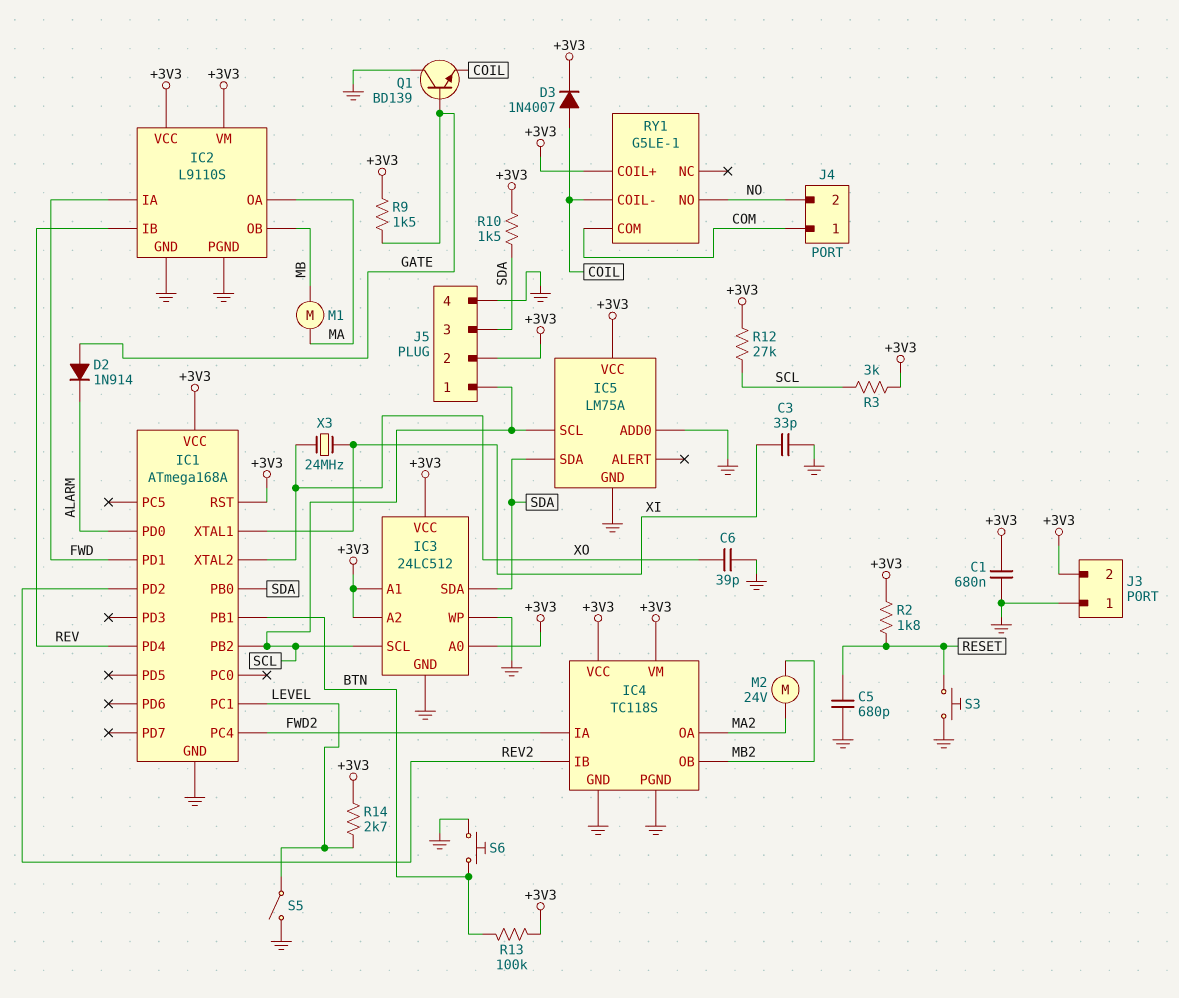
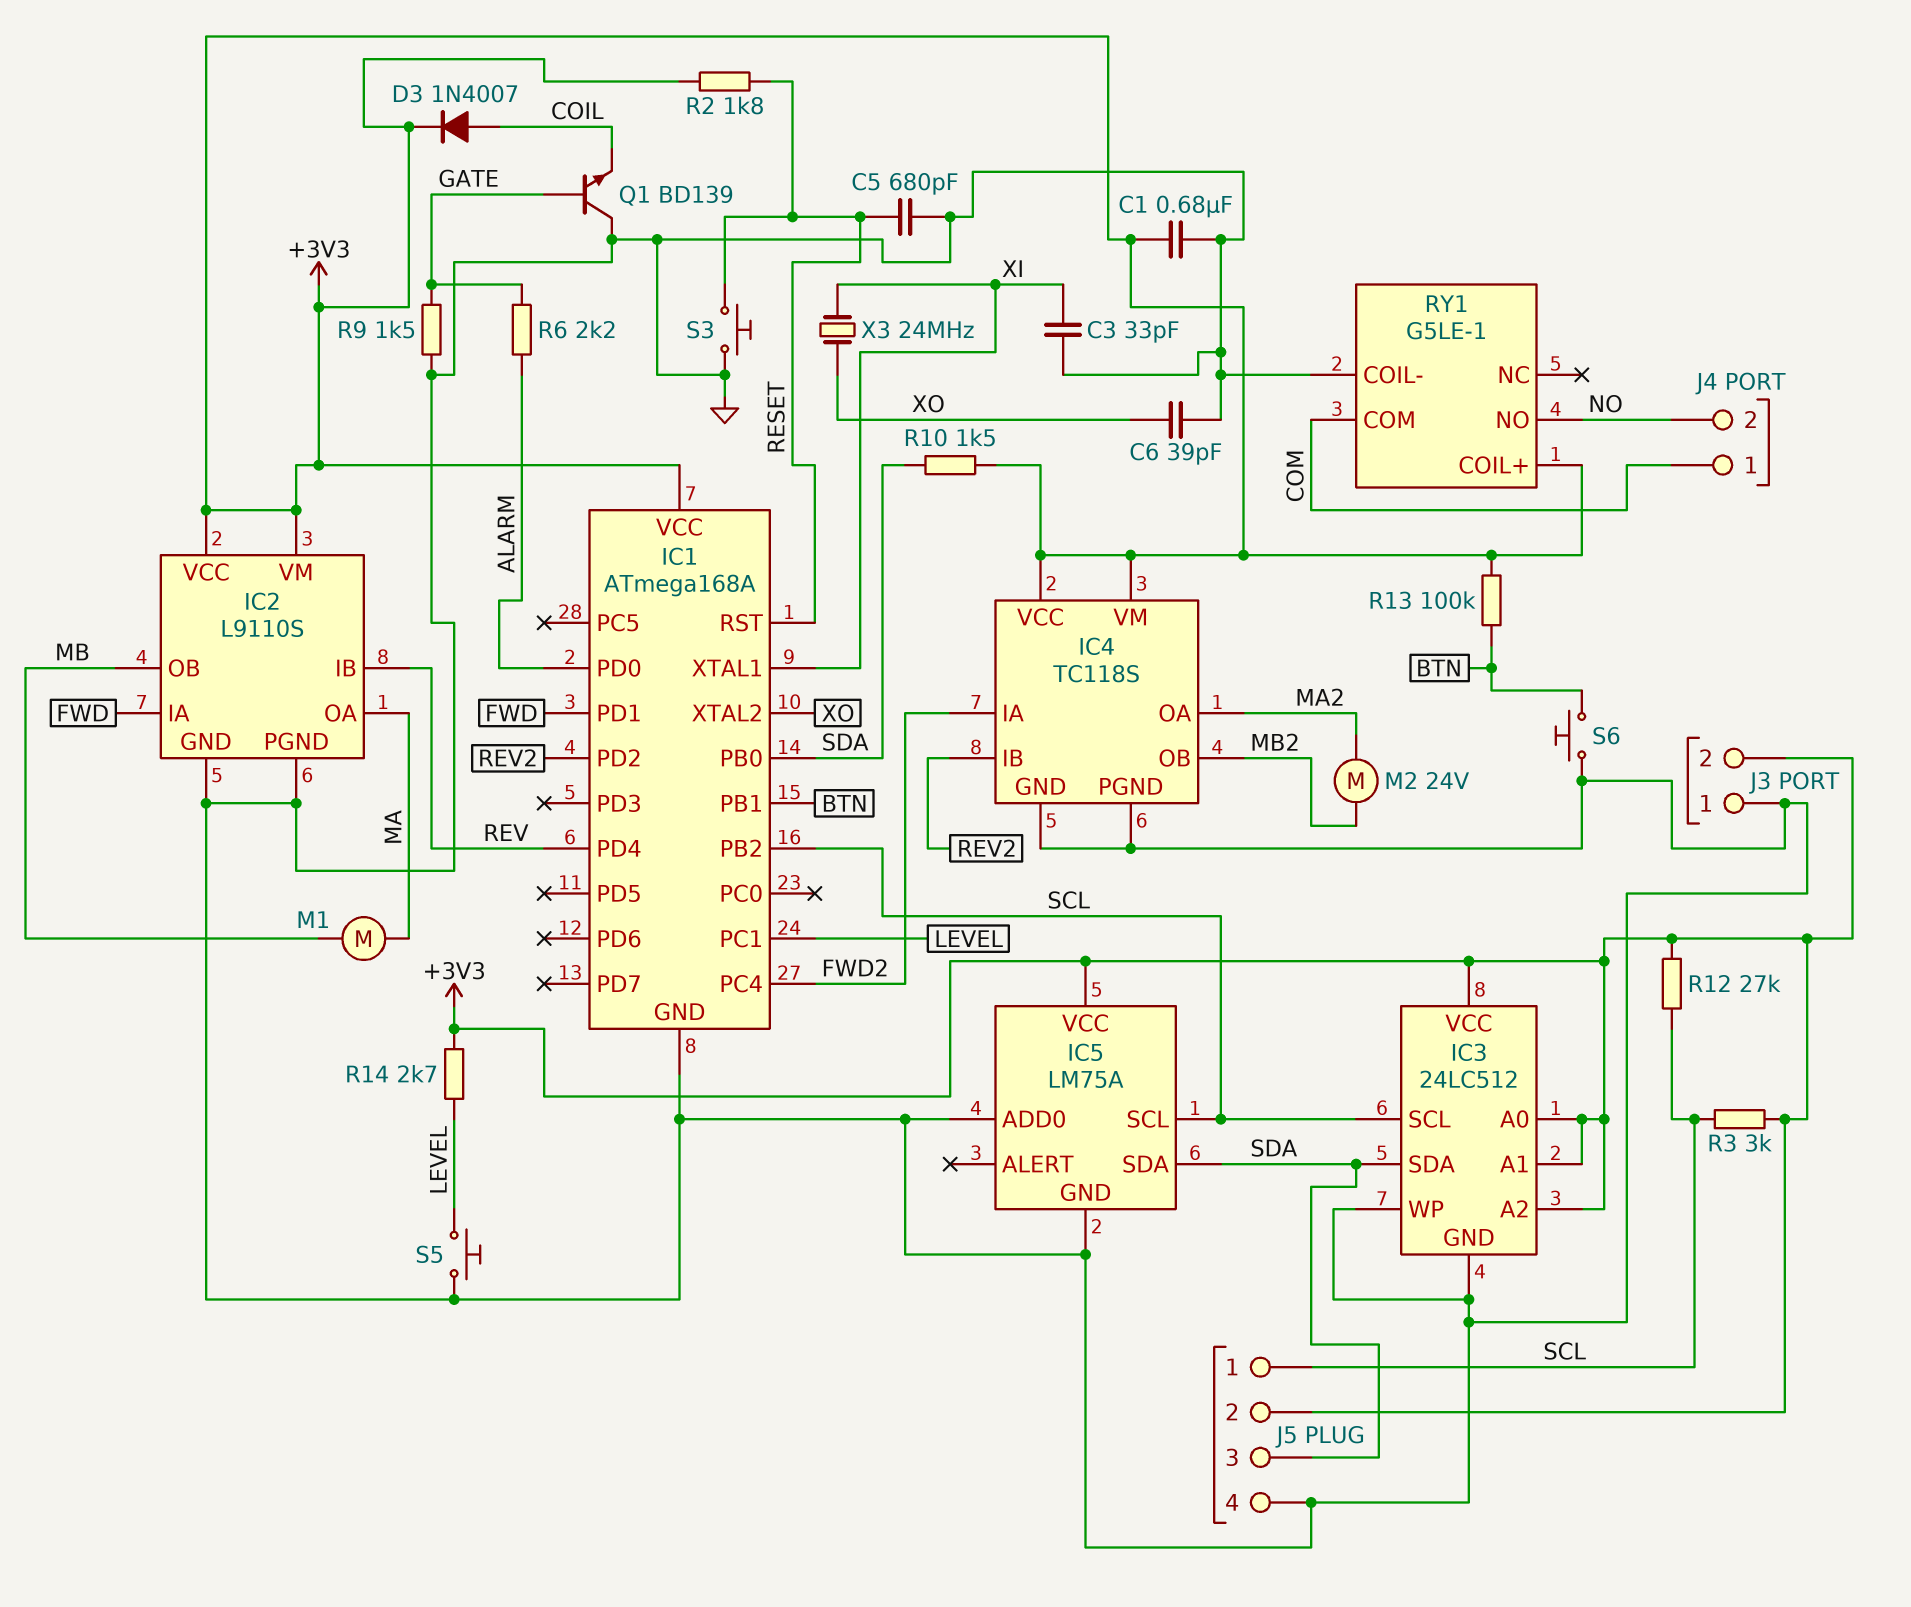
D2: diode 1N914 (A GATE, K ALARM) -> none
IC1 pin RST: +3V3 -> RESET
R6: none -> 2.2k (ALARM, GATE)
R9: 1.5k (+3V3, GATE) -> 1.5k (GATE, GND)
RY1 pin COIL-: COIL -> GND
S5: switch (GND, LEVEL) -> button (GND, LEVEL)

